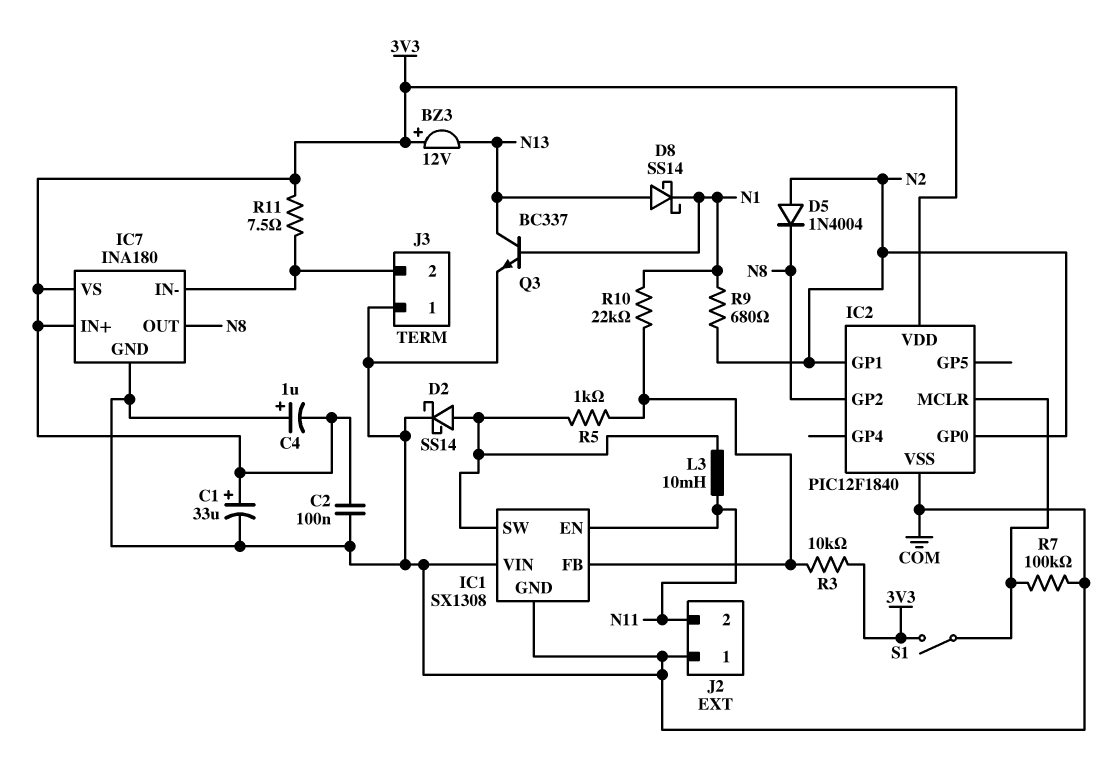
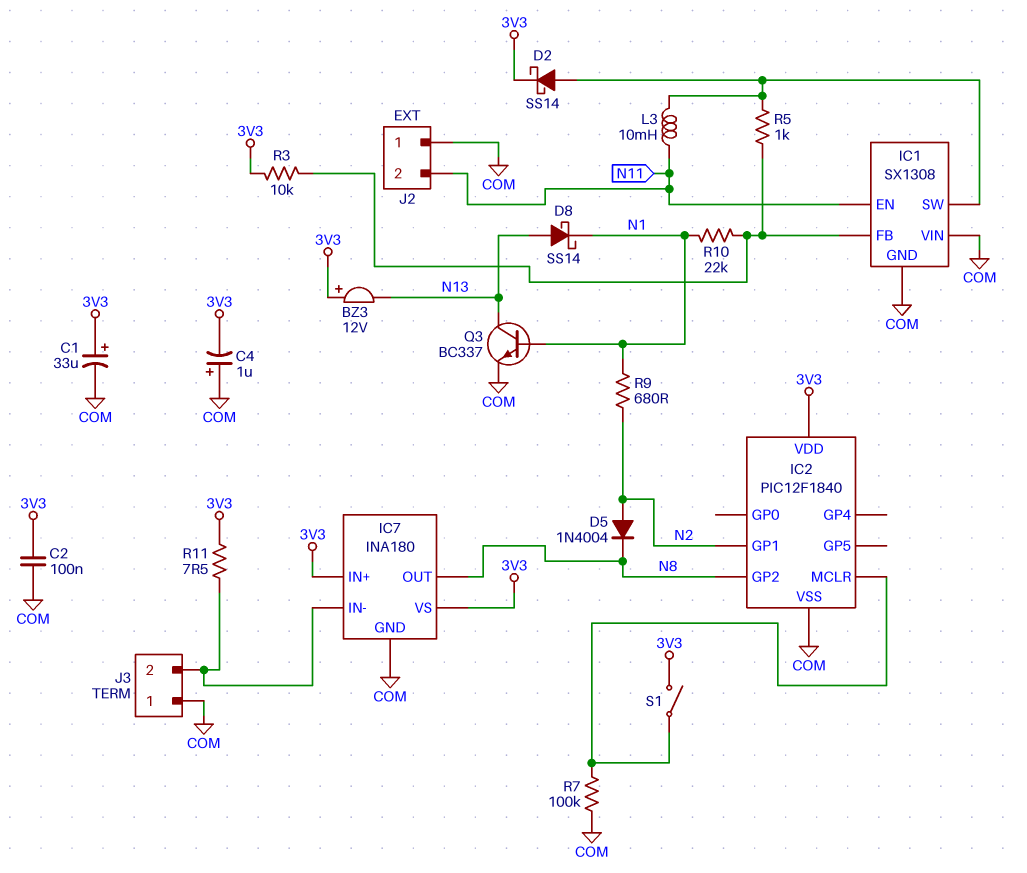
D2: schottky SS14 (A IC1/SW, K COM) -> schottky SS14 (A IC1/SW, K 3V3)
IC2 pin GP0: N2 -> none

